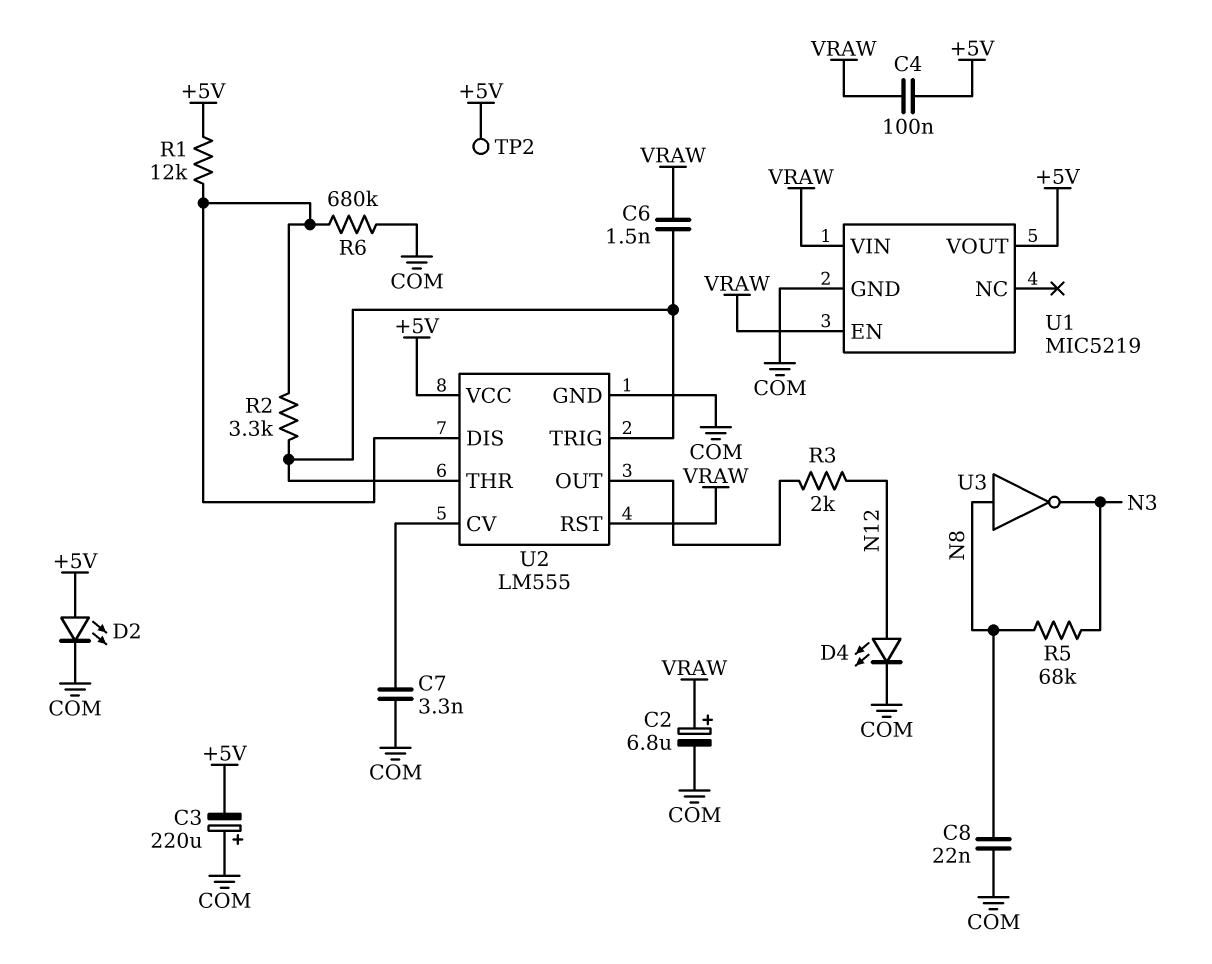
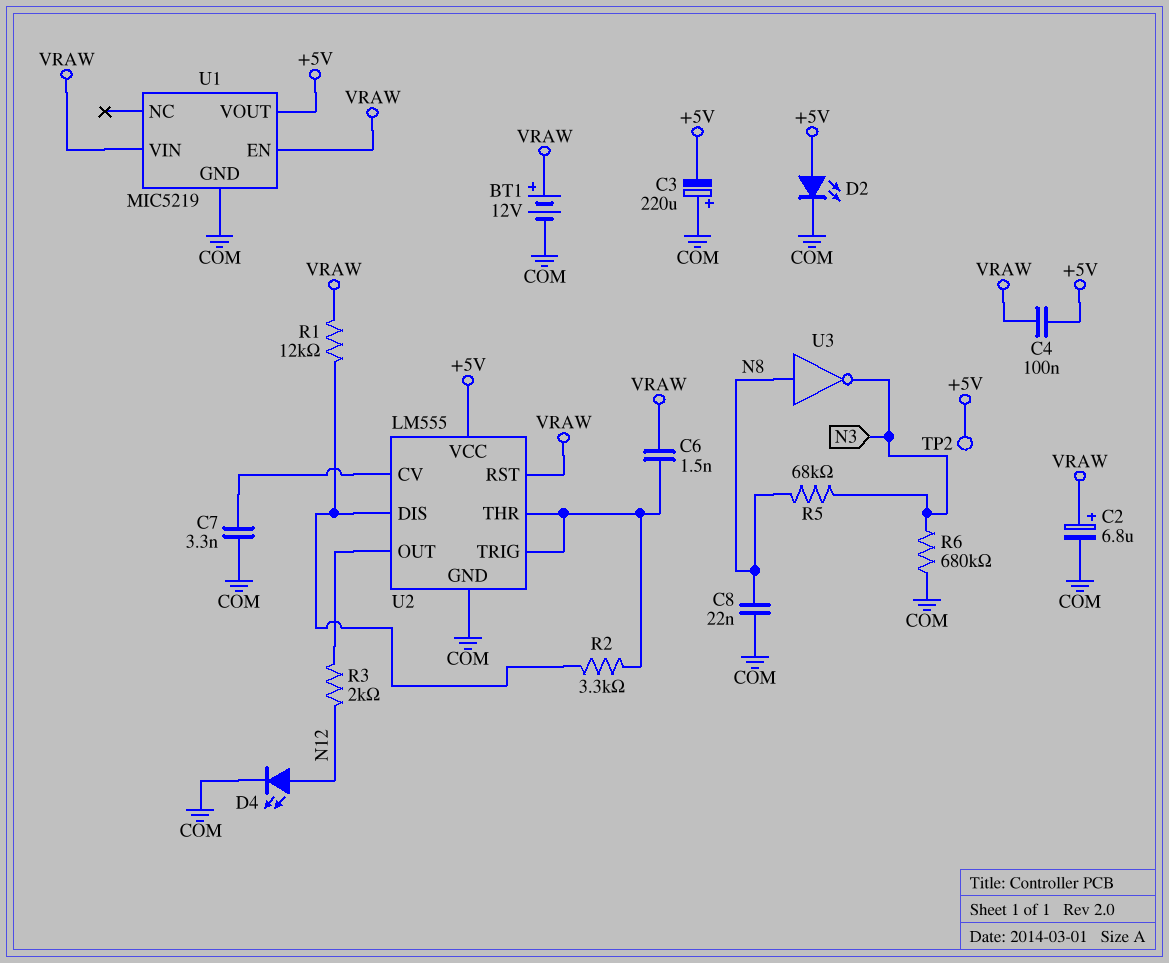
BT1: none -> 12V (plus VRAW, minus COM)
R1: 12k (+5V, U2/DIS) -> 12k (U2/DIS, VRAW)
R6: 680k (COM, U2/DIS) -> 680k (COM, N3)

